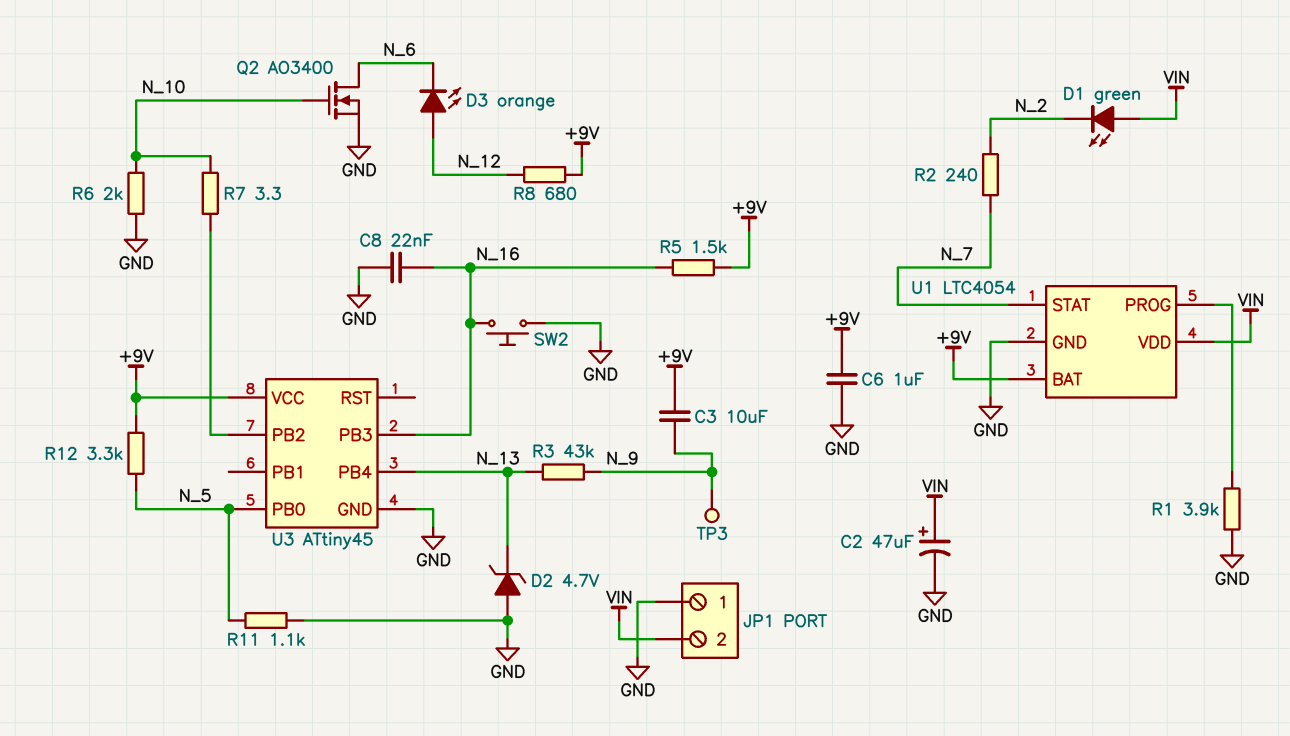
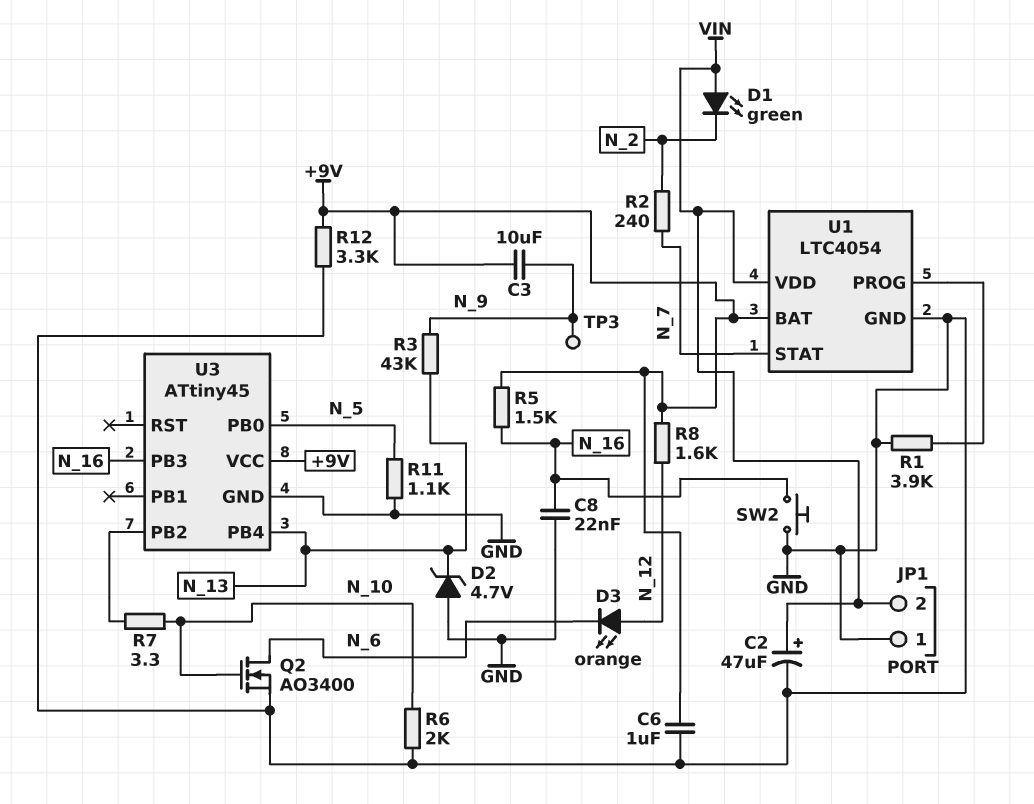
R8: 680 (+9V, N_12) -> 1.6k (+9V, N_12)
R12: 3.3k (+9V, N_5) -> 3.3k (+9V, GND)

